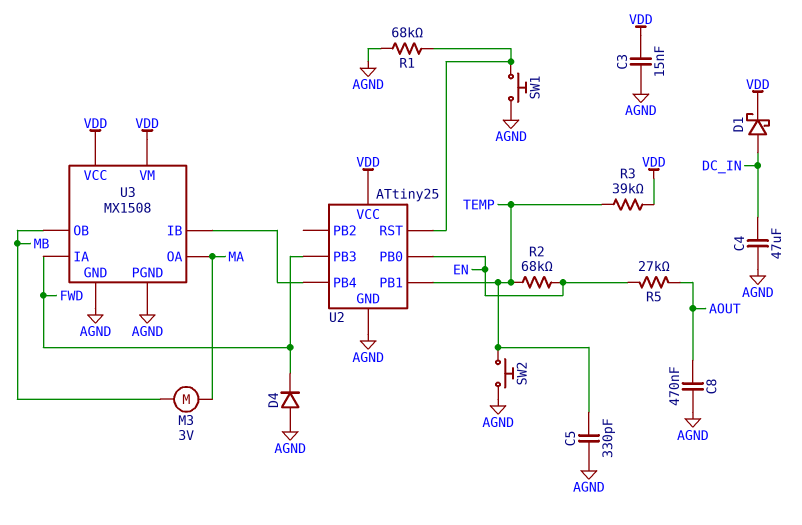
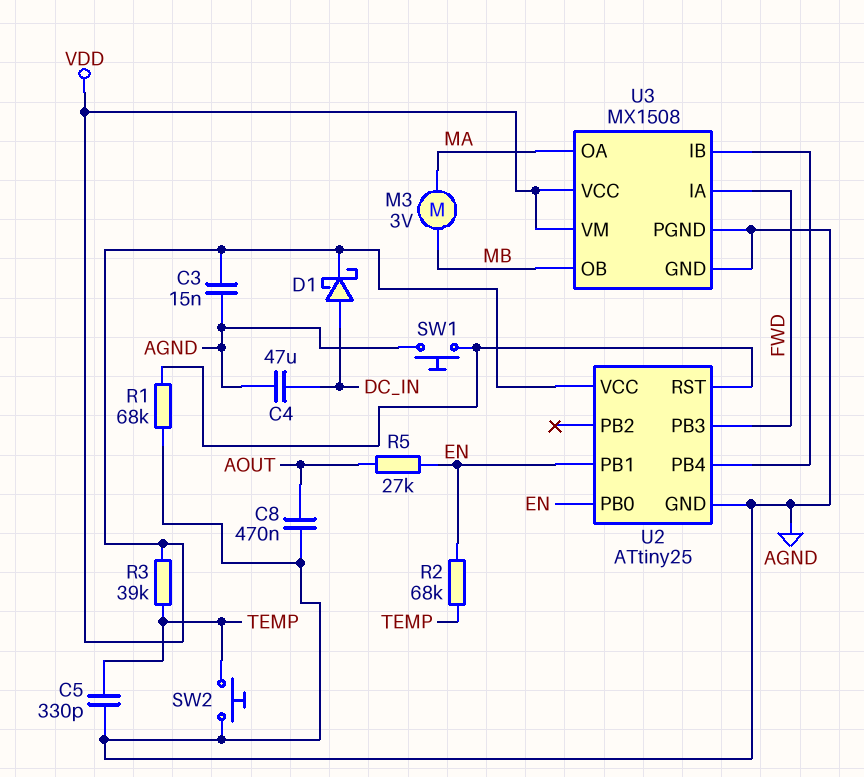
D4: diode (A AGND, K FWD) -> none
U2 pin PB1: TEMP -> EN

